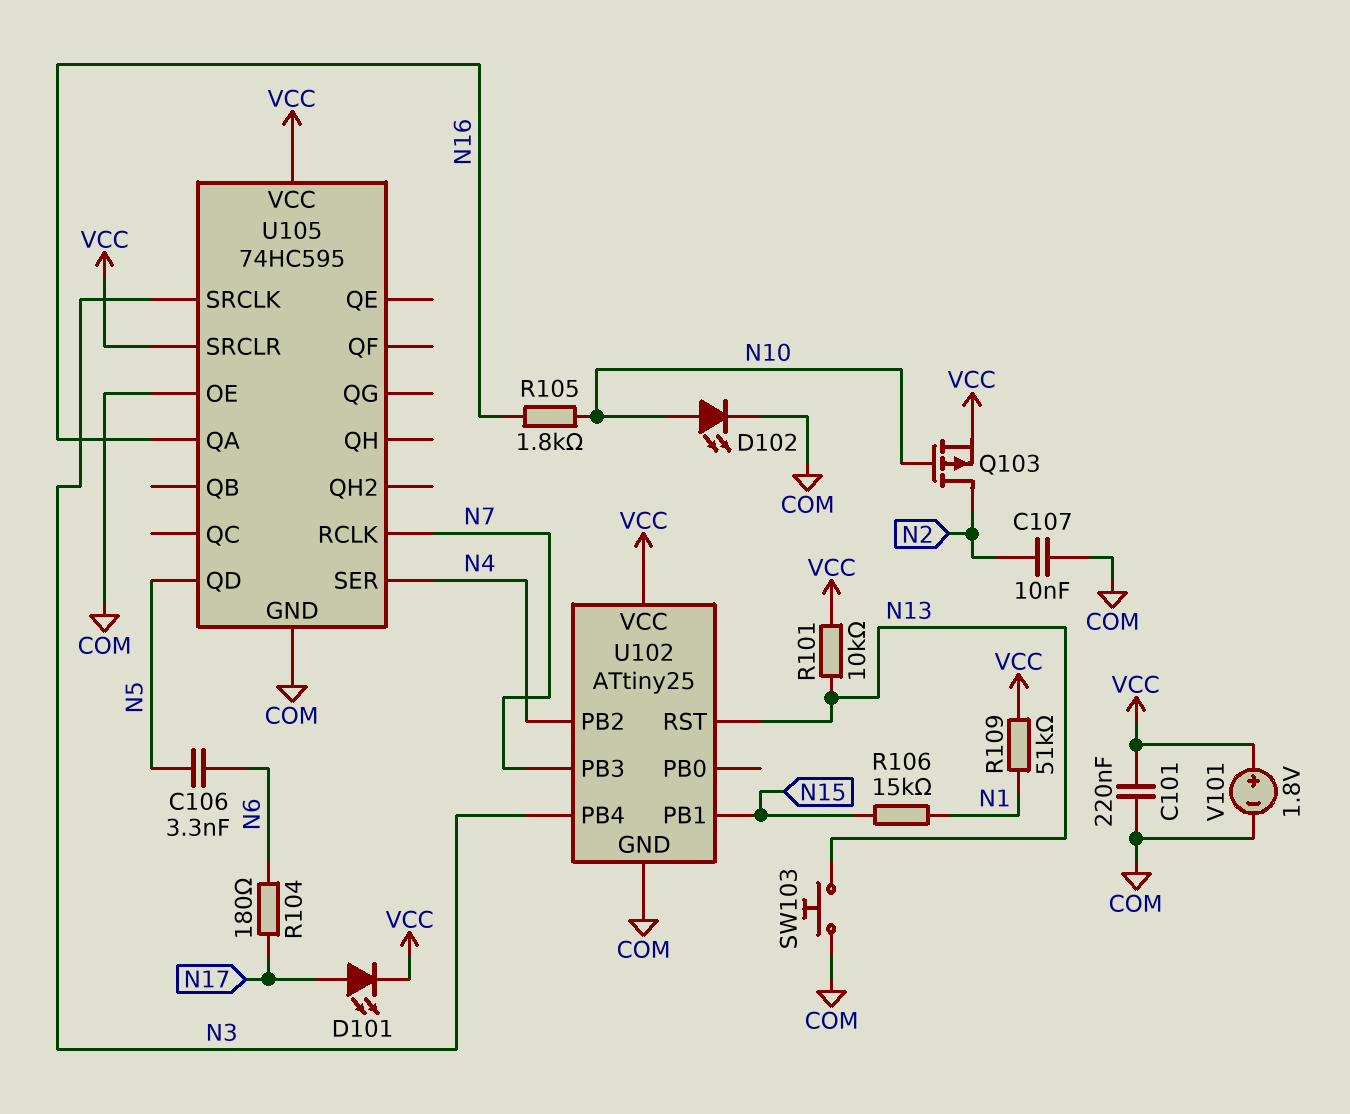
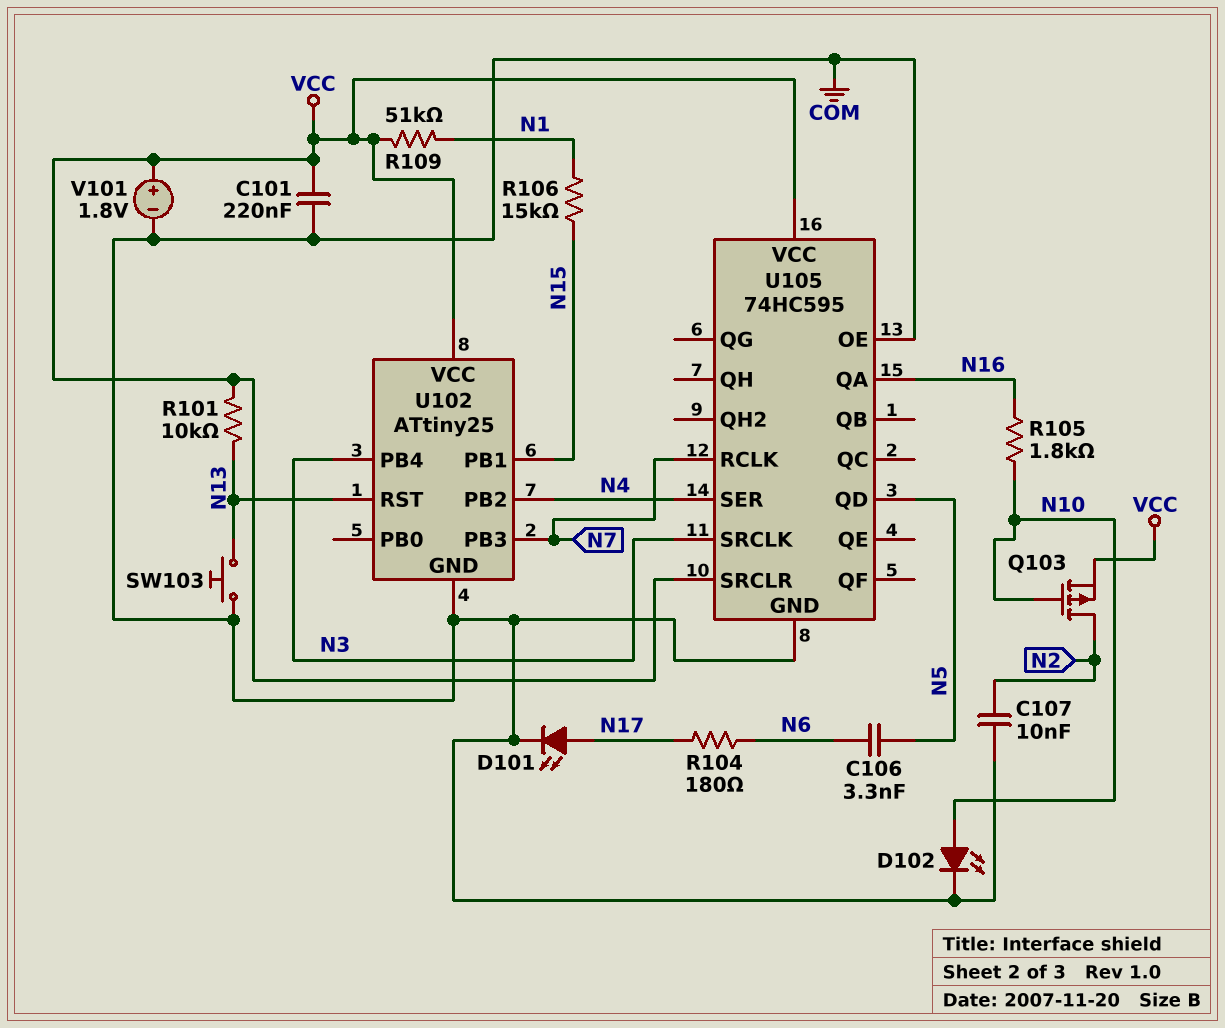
D101: LED (A N17, K VCC) -> LED (A N17, K COM)

